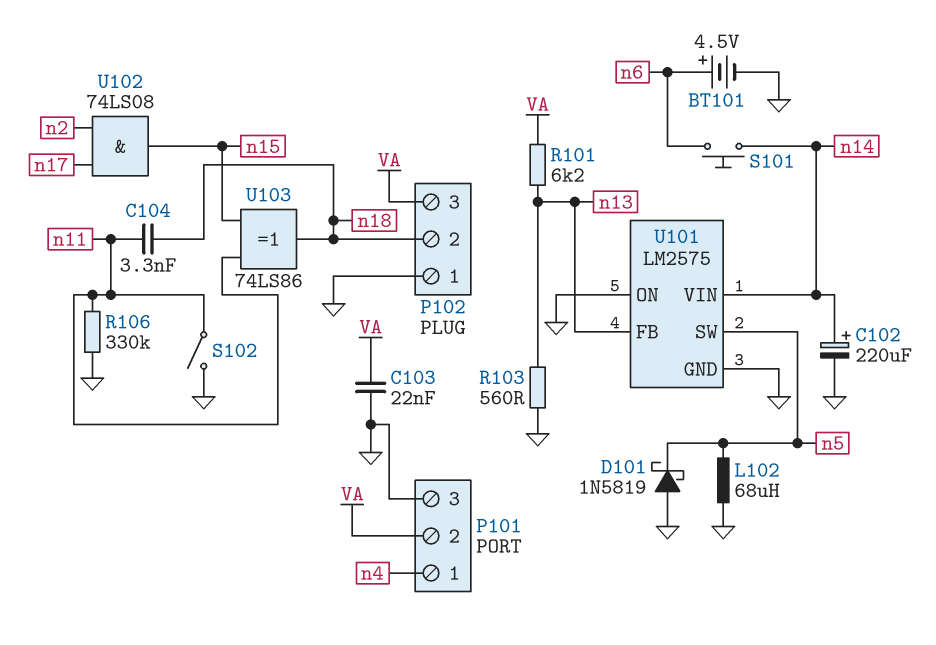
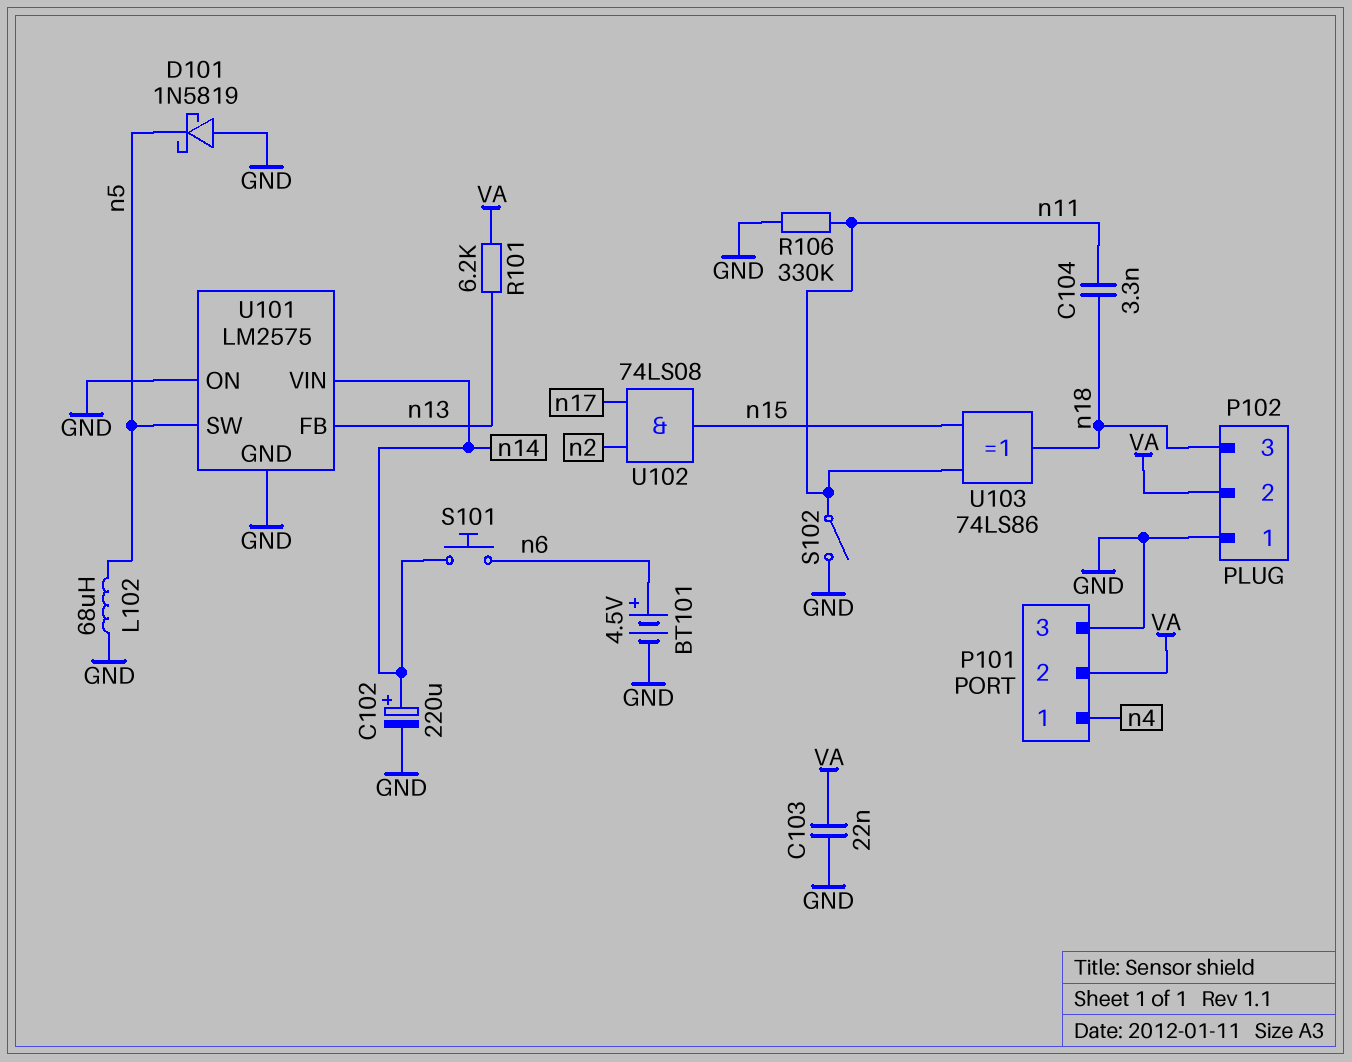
P102 pin 2: n18 -> VA
P102 pin 3: VA -> n18
R103: 560 (GND, n13) -> none

